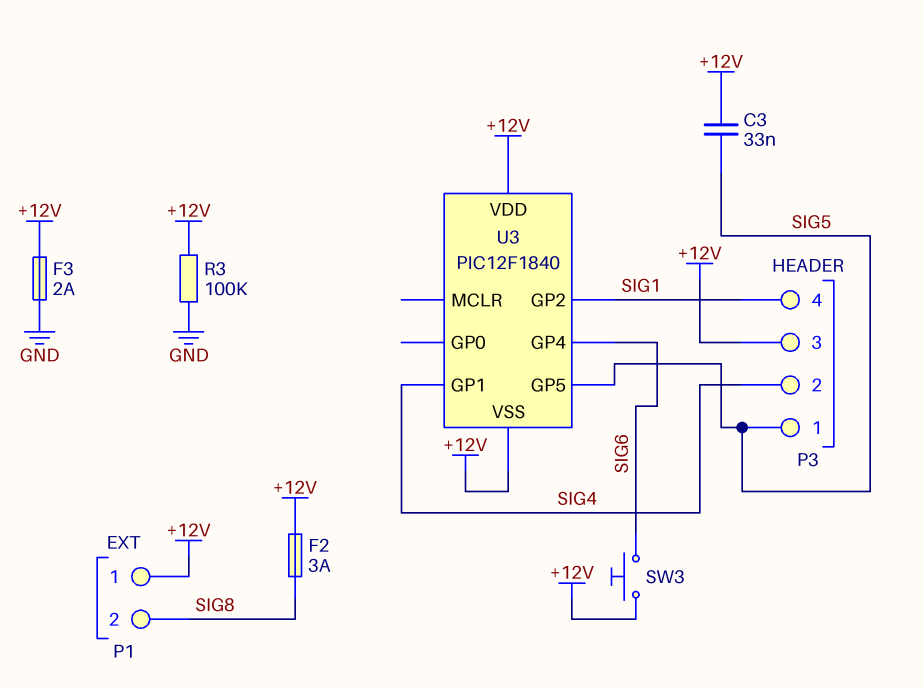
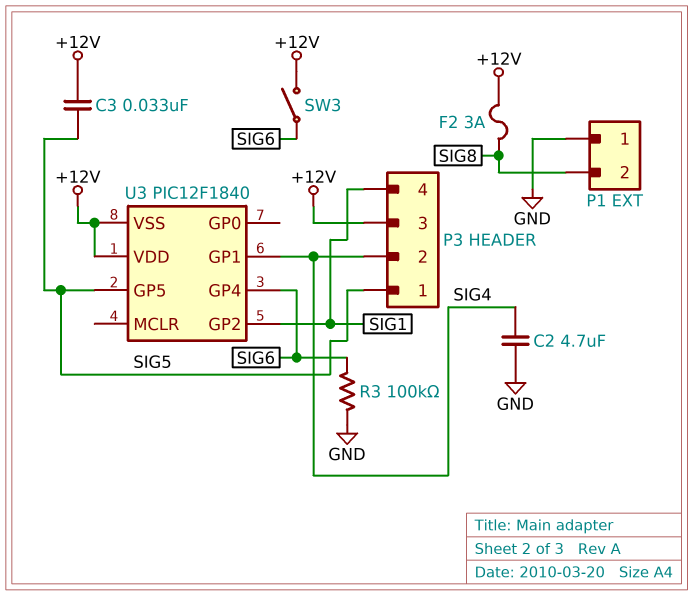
C2: none -> 4.7uF (GND, SIG4)
F3: 2A (+12V, GND) -> none
P1 pin 1: +12V -> GND
R3: 100k (+12V, GND) -> 100k (GND, SIG6)
SW3: button (+12V, SIG6) -> switch (+12V, SIG6)

